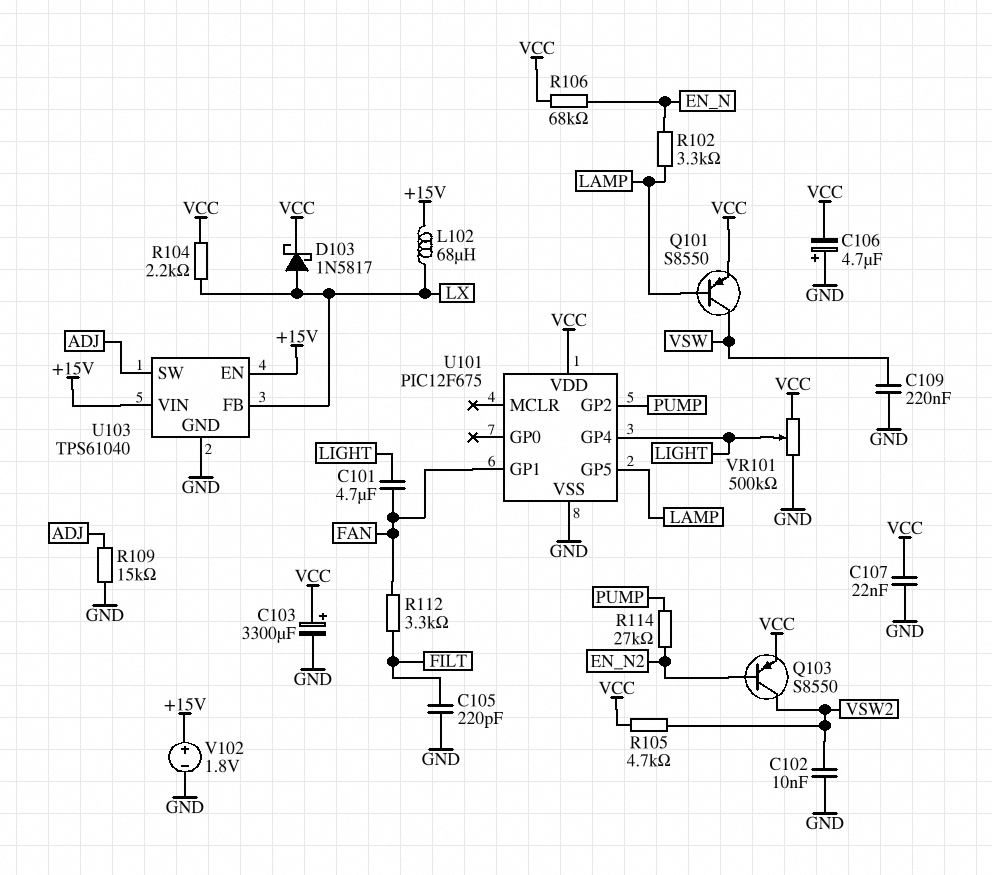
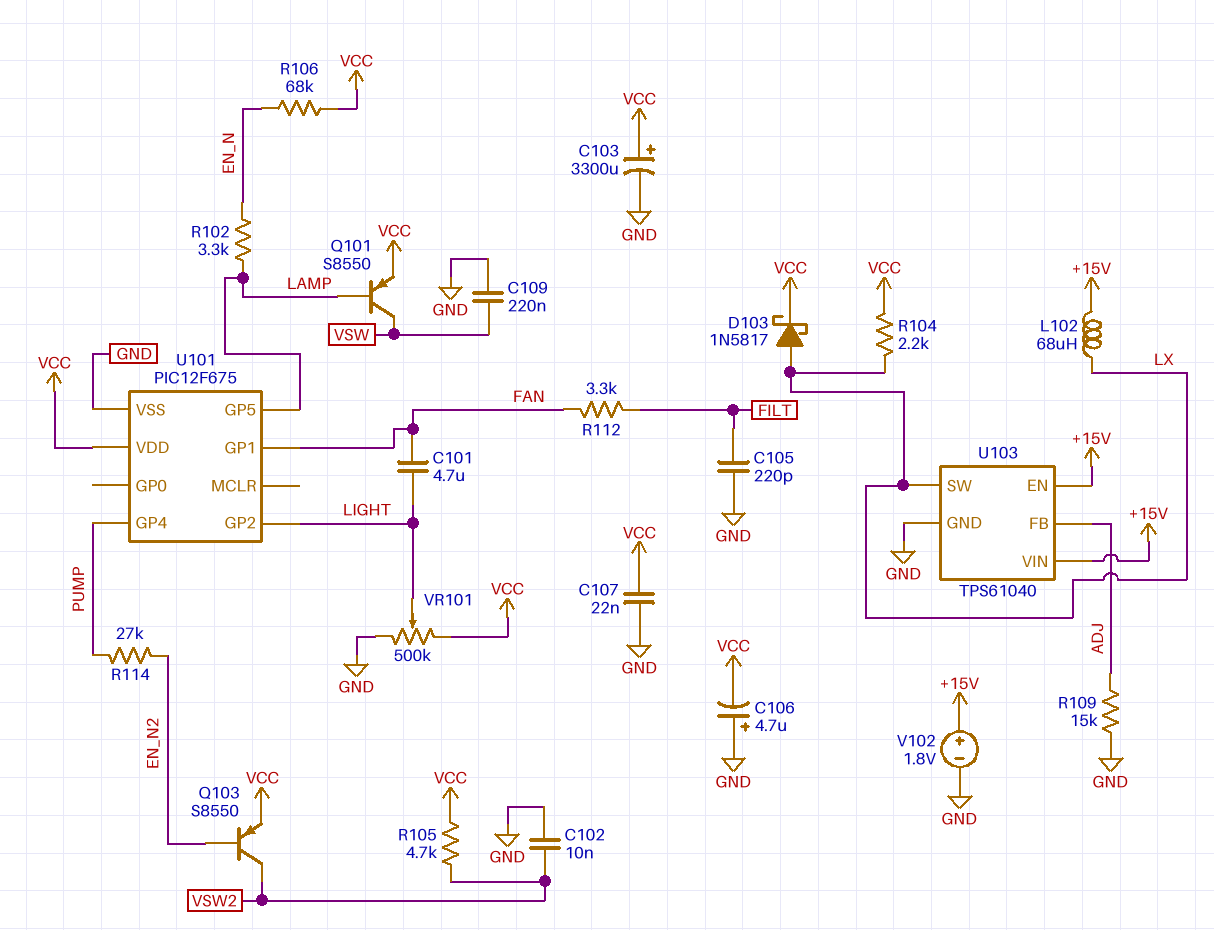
U101 pin GP2: PUMP -> LIGHT
U101 pin GP4: LIGHT -> PUMP
U103 pin FB: LX -> ADJ
U103 pin SW: ADJ -> LX

